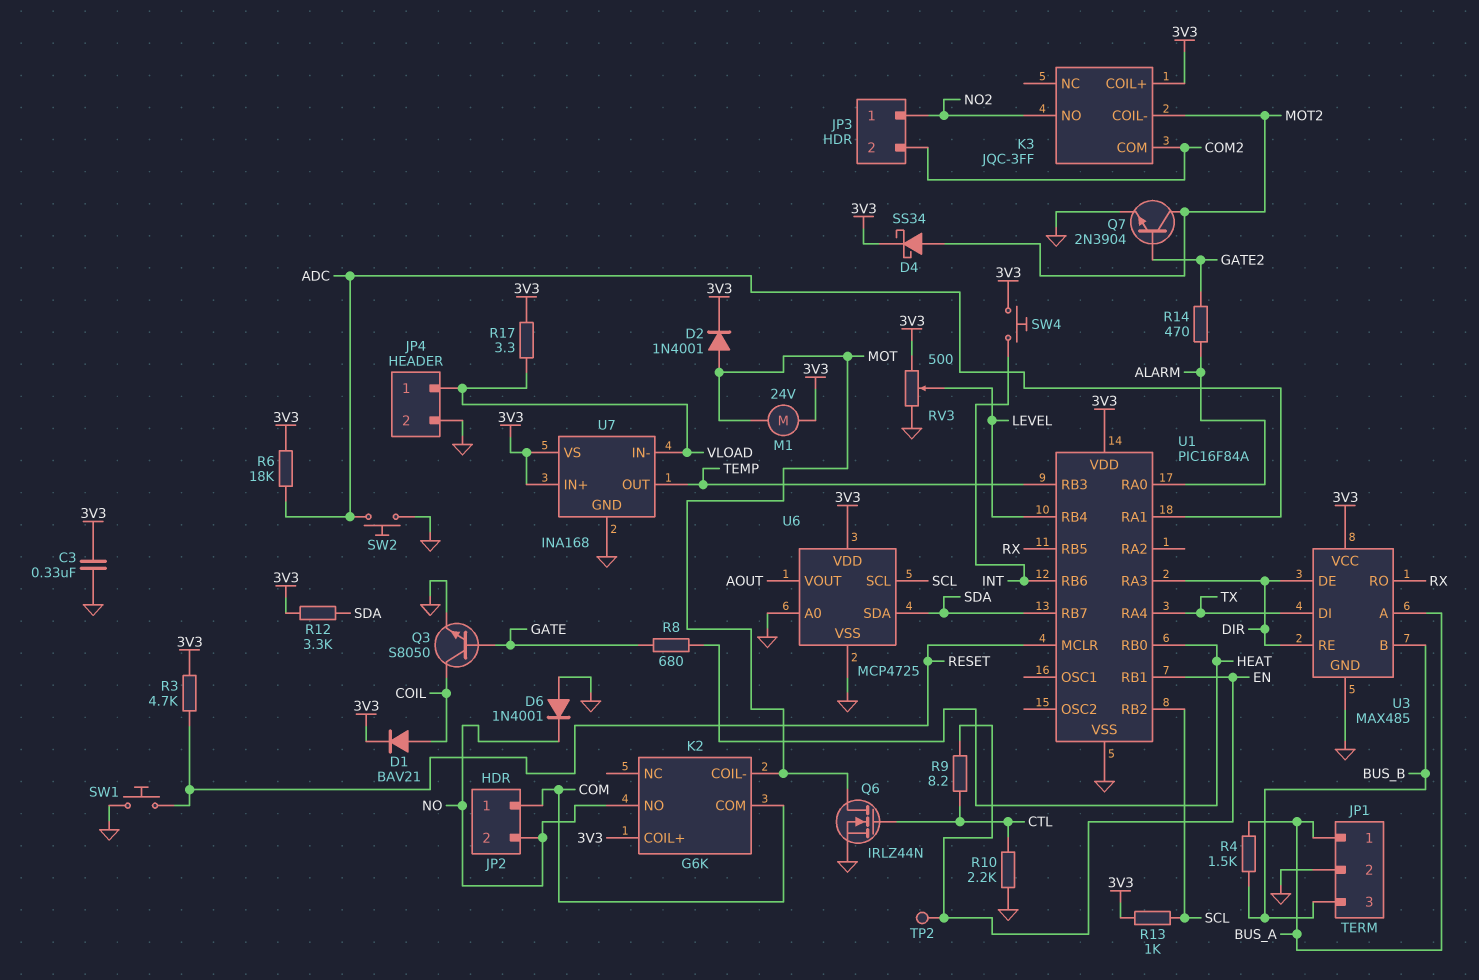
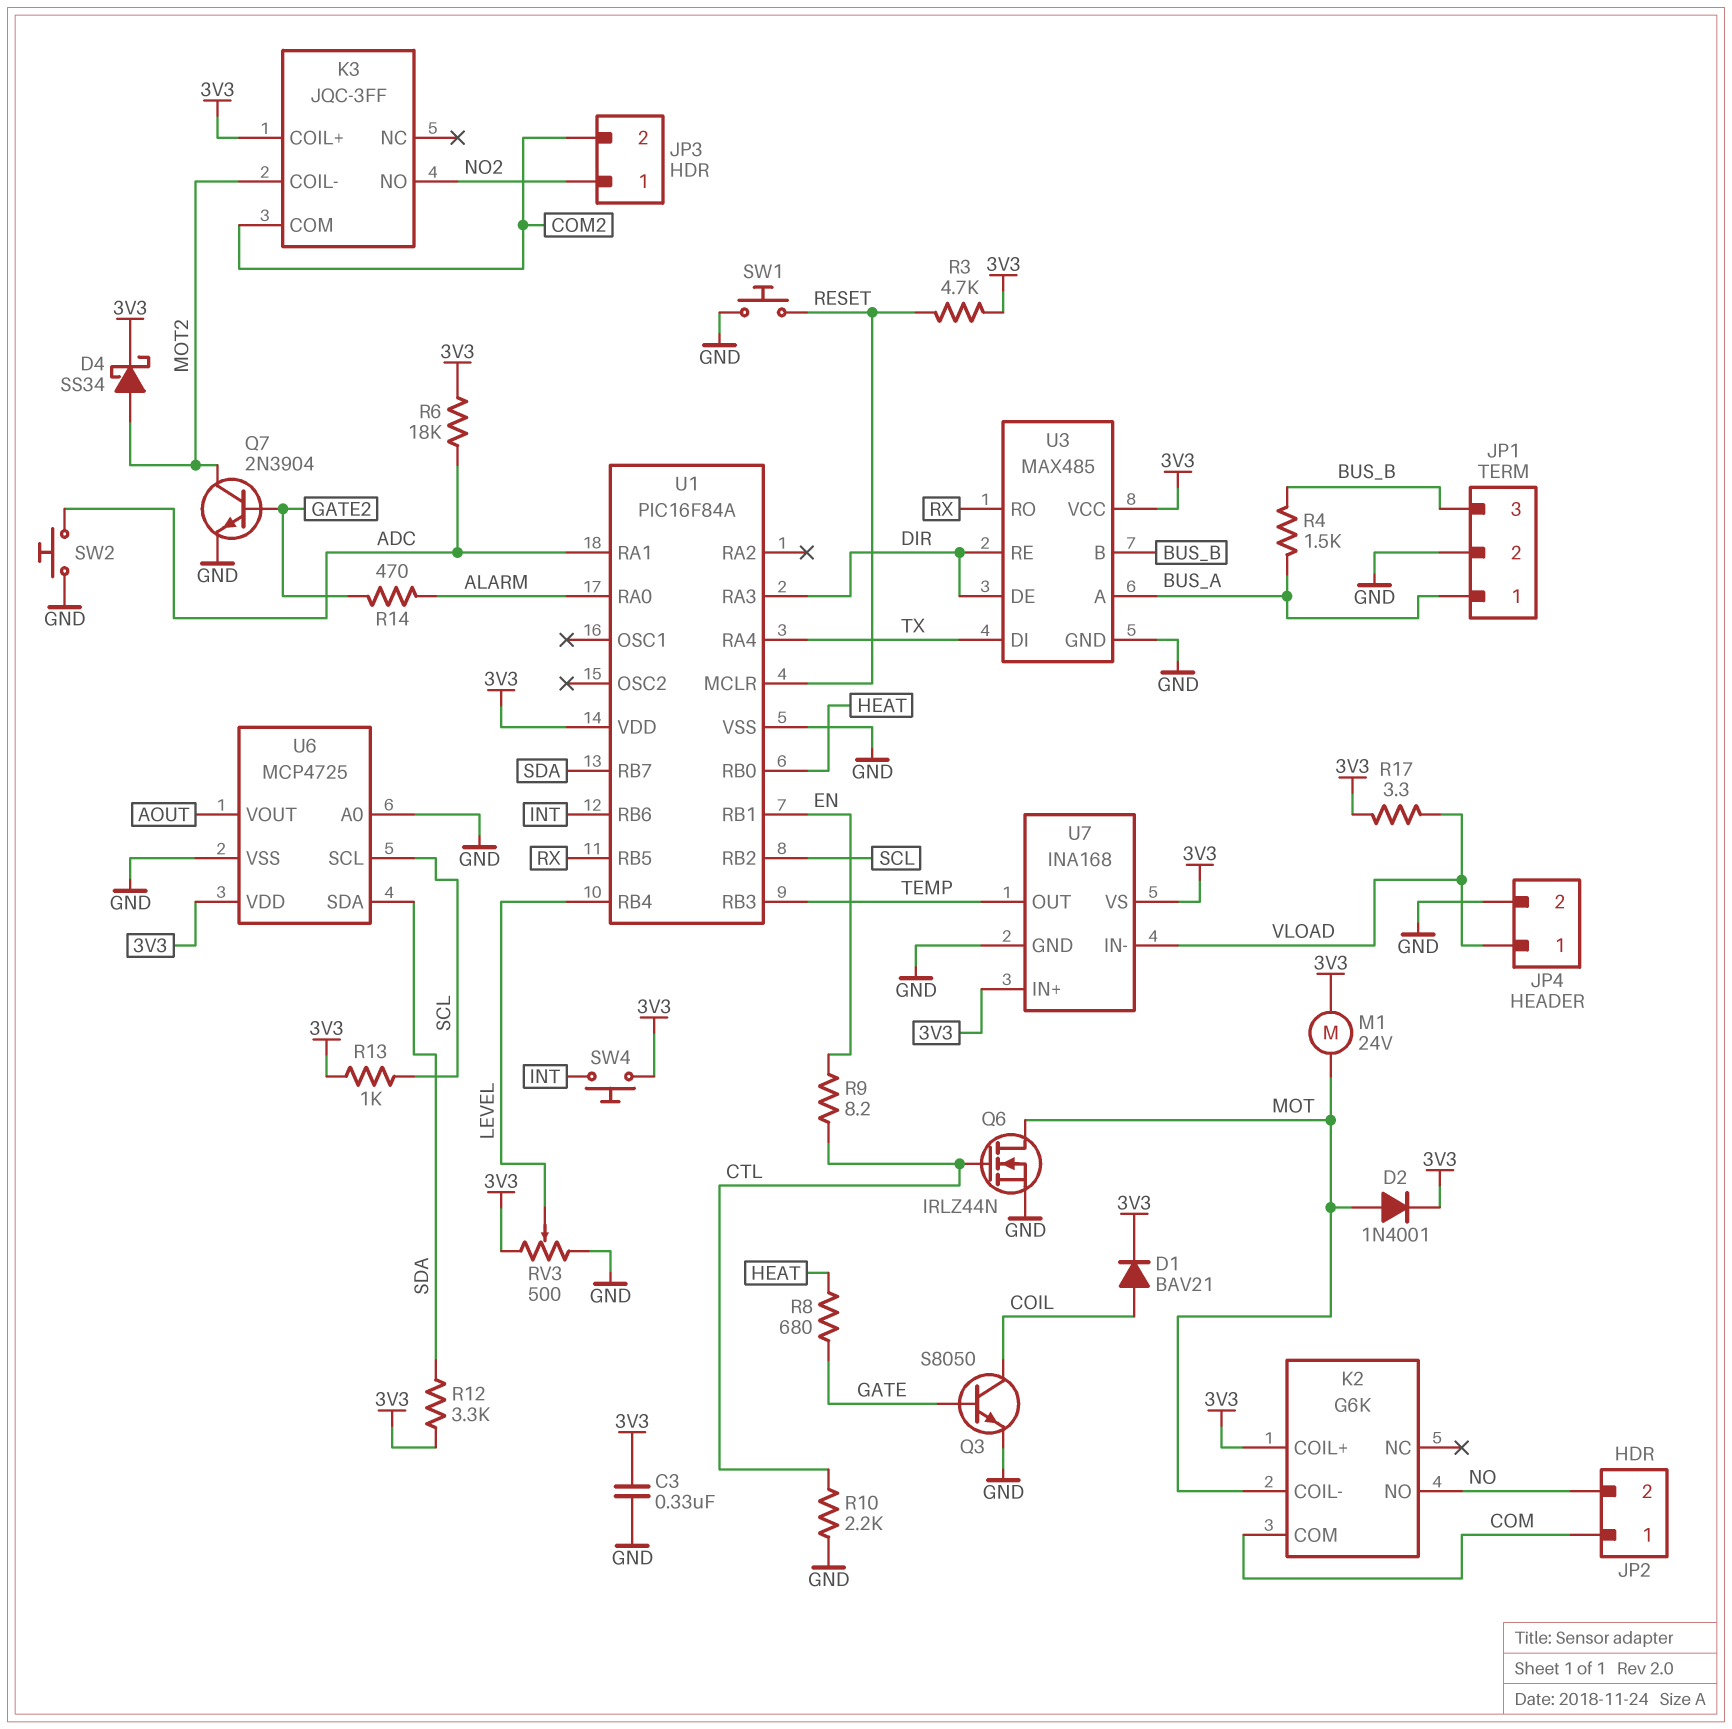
D6: diode 1N4001 (A GND, K NO) -> none
TP2: test point (EN) -> none

